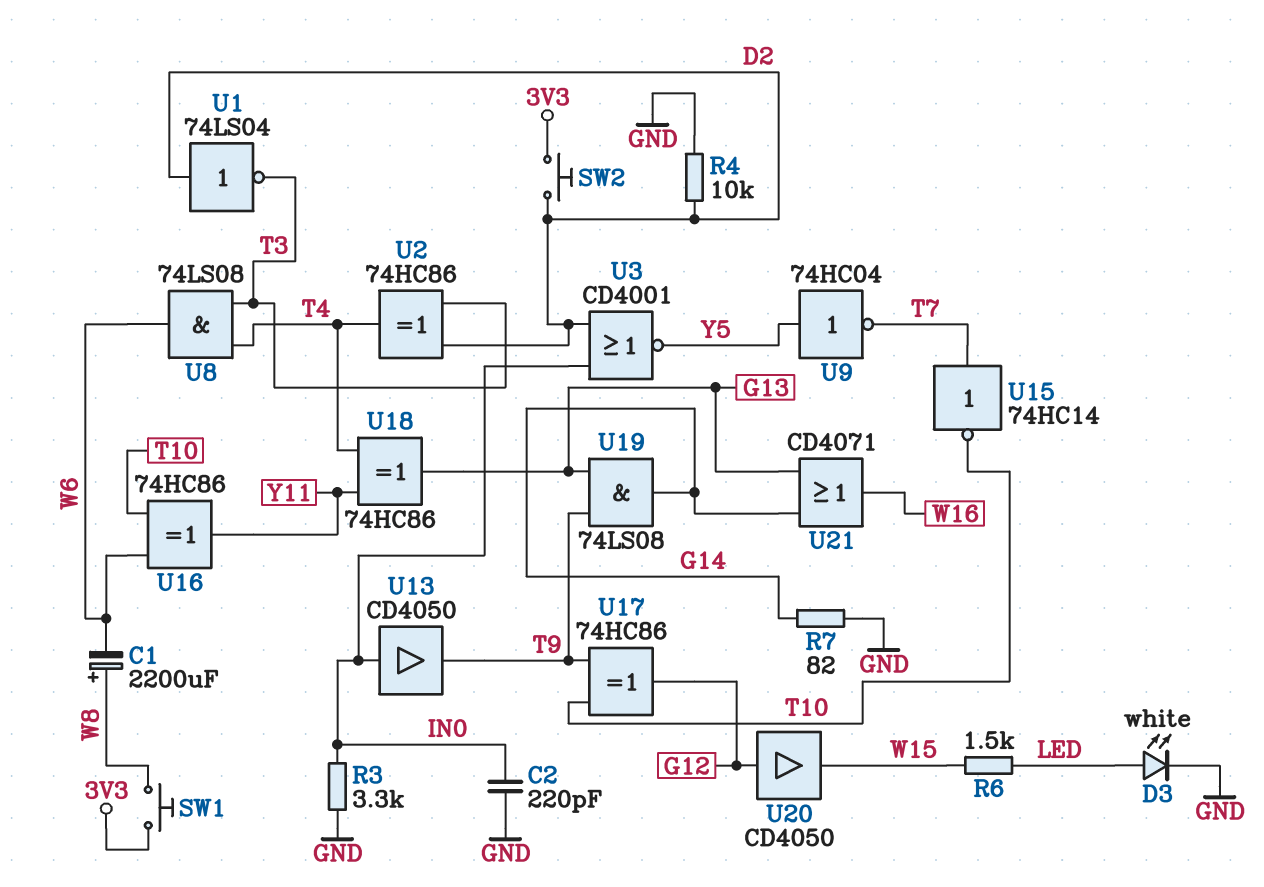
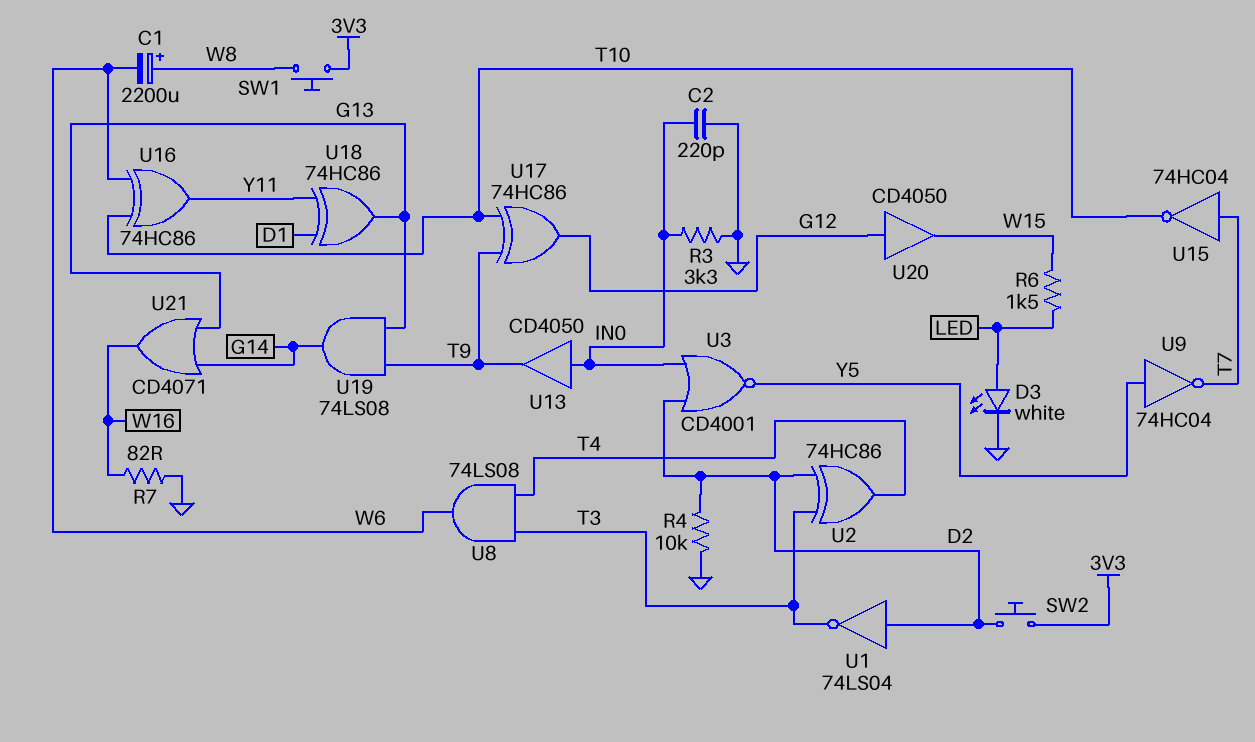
R7: 82 (G14, GND) -> 82 (GND, W16)
U15: NOT 74HC14 (in T7, out T10) -> NOT 74HC04 (in T7, out T10)
U18: XOR 74HC86 (in T4, in Y11, out G13) -> XOR 74HC86 (in D1, in Y11, out G13)

